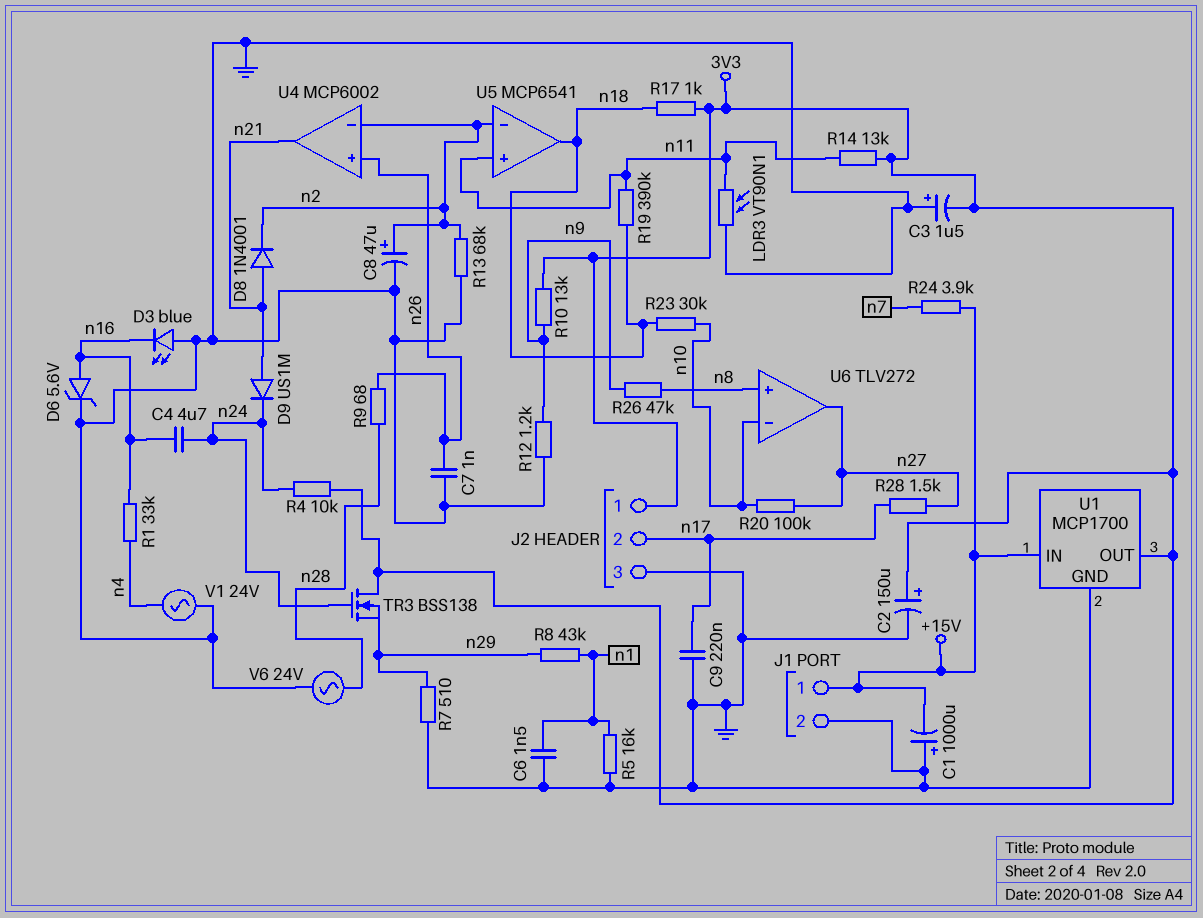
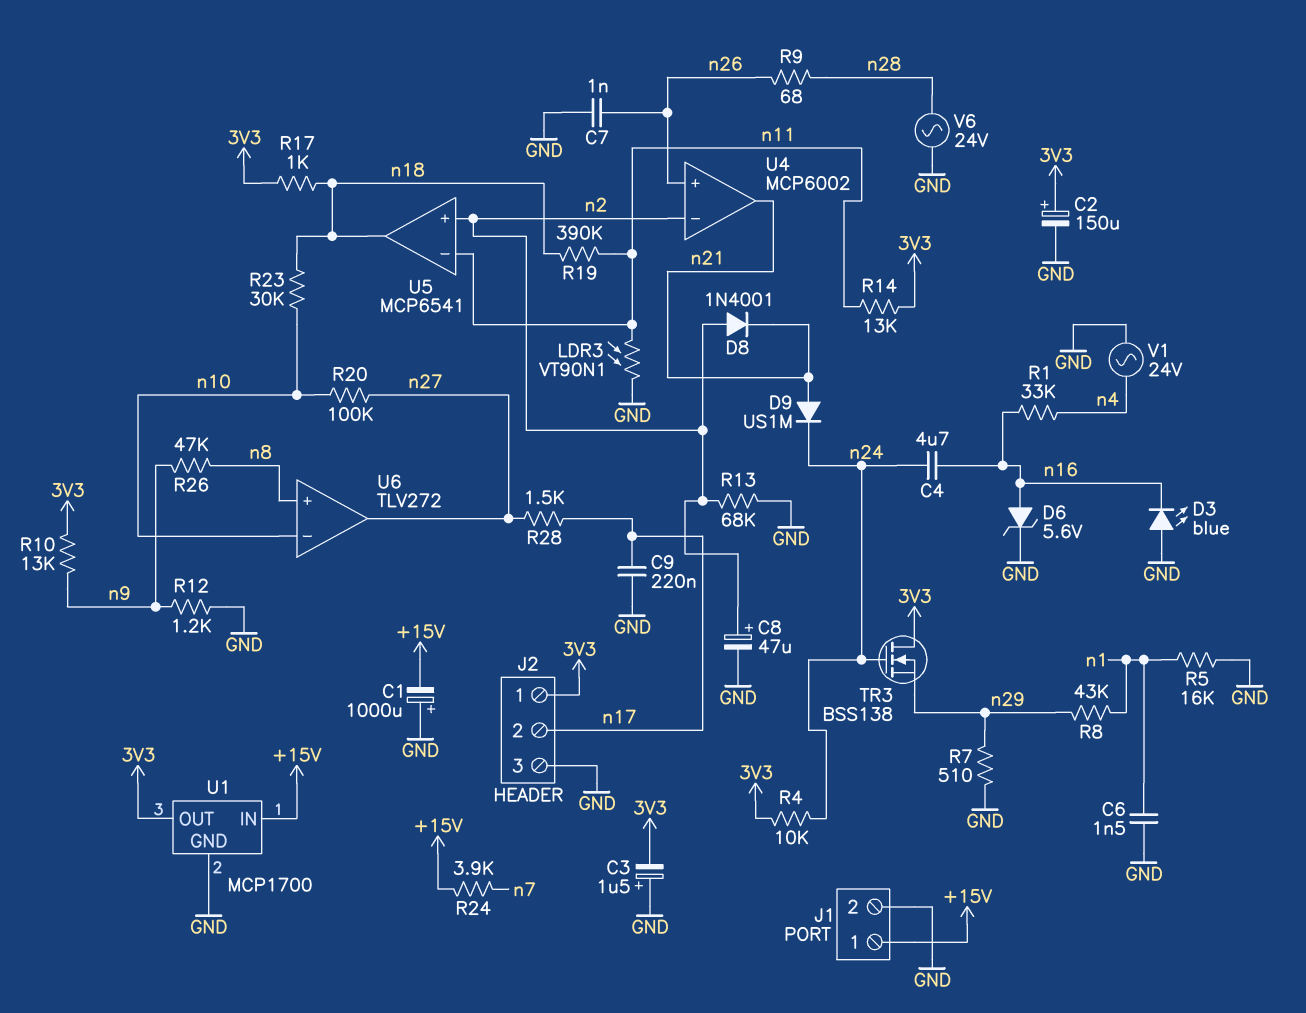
D8: diode 1N4001 (A n21, K n2) -> diode 1N4001 (A n2, K n21)
U5 pin in+: n11 -> n2
U5 pin in-: n2 -> n11

